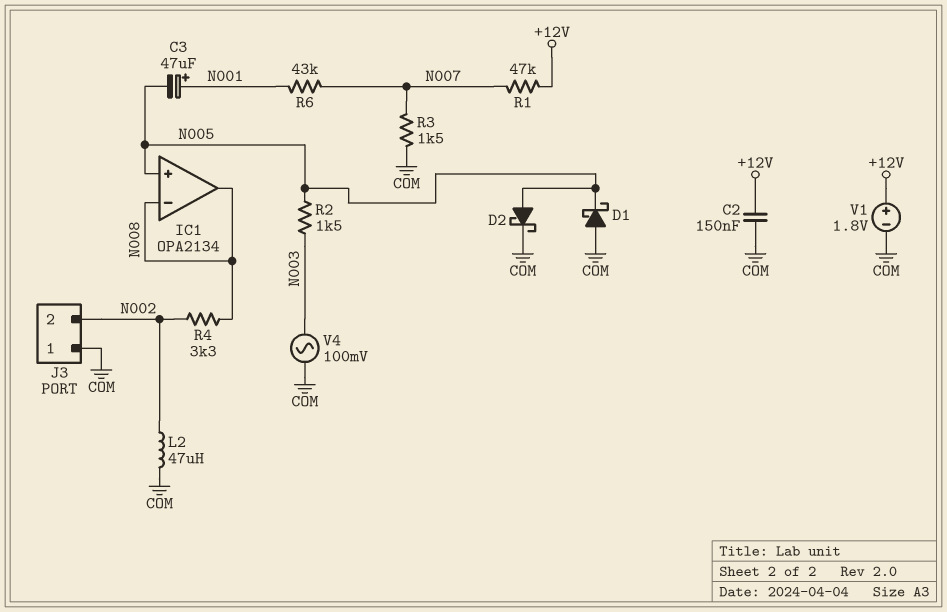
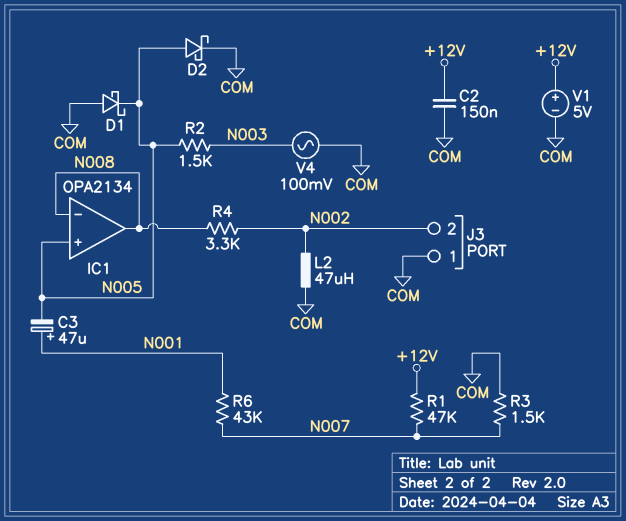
V1: 1.8V (plus +12V, minus COM) -> 5V (plus +12V, minus COM)

